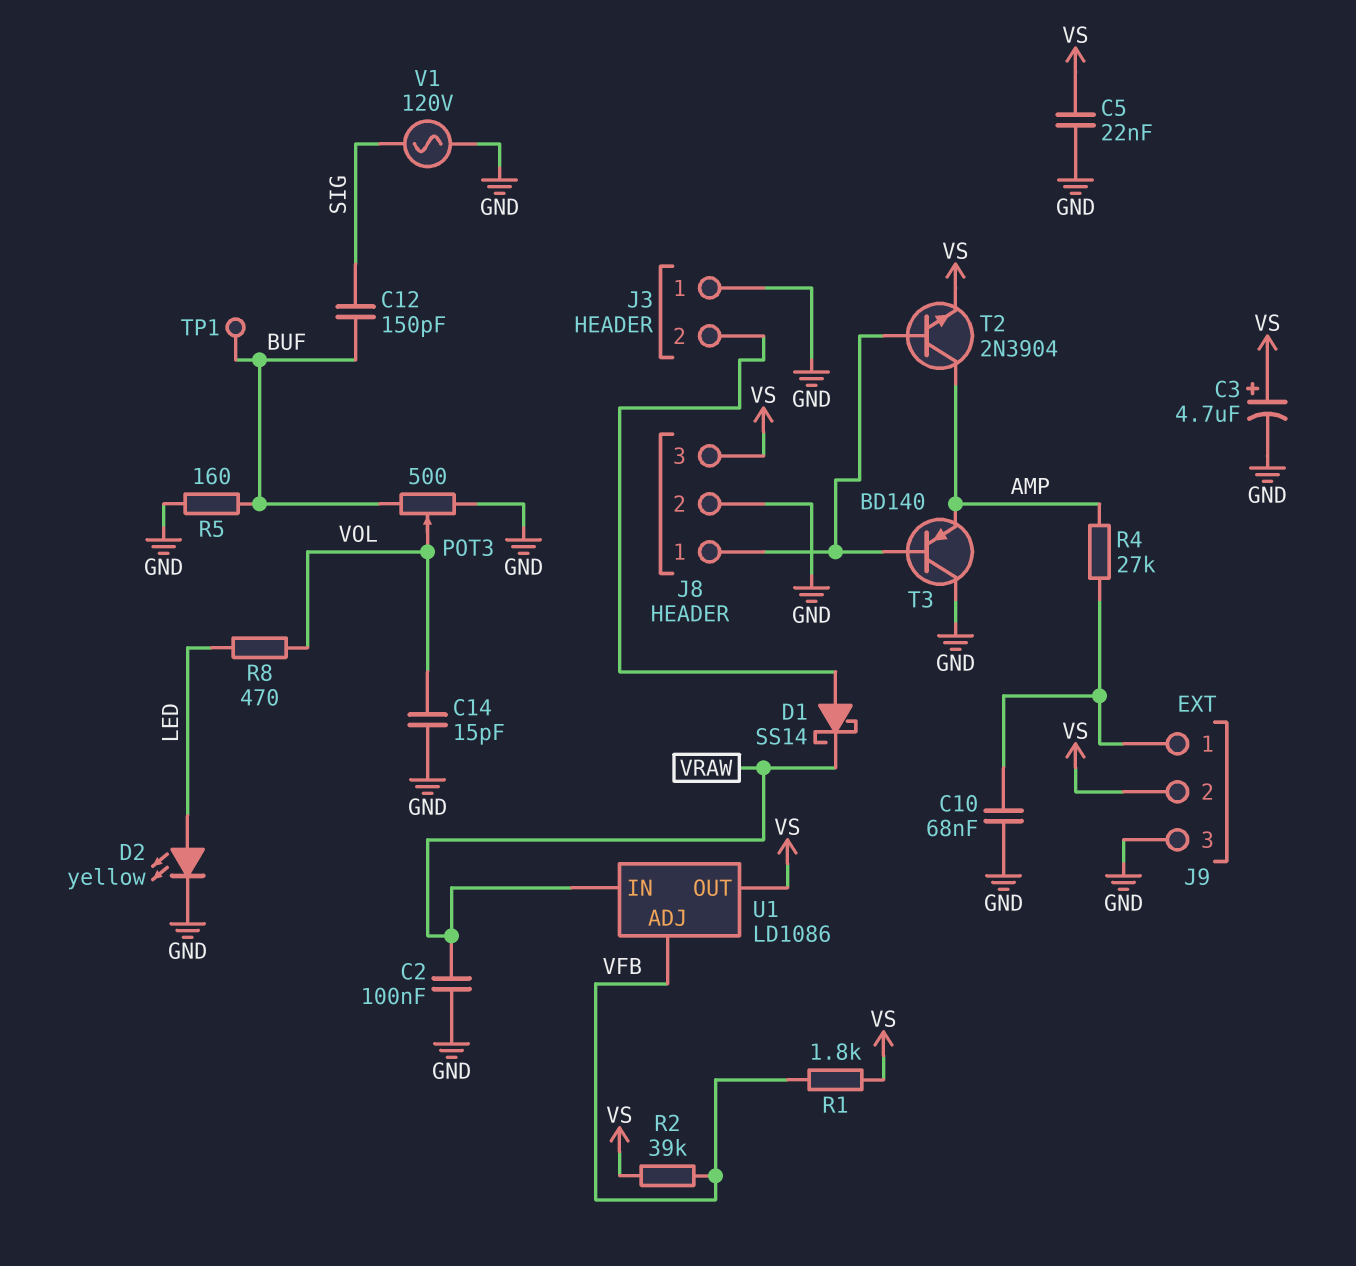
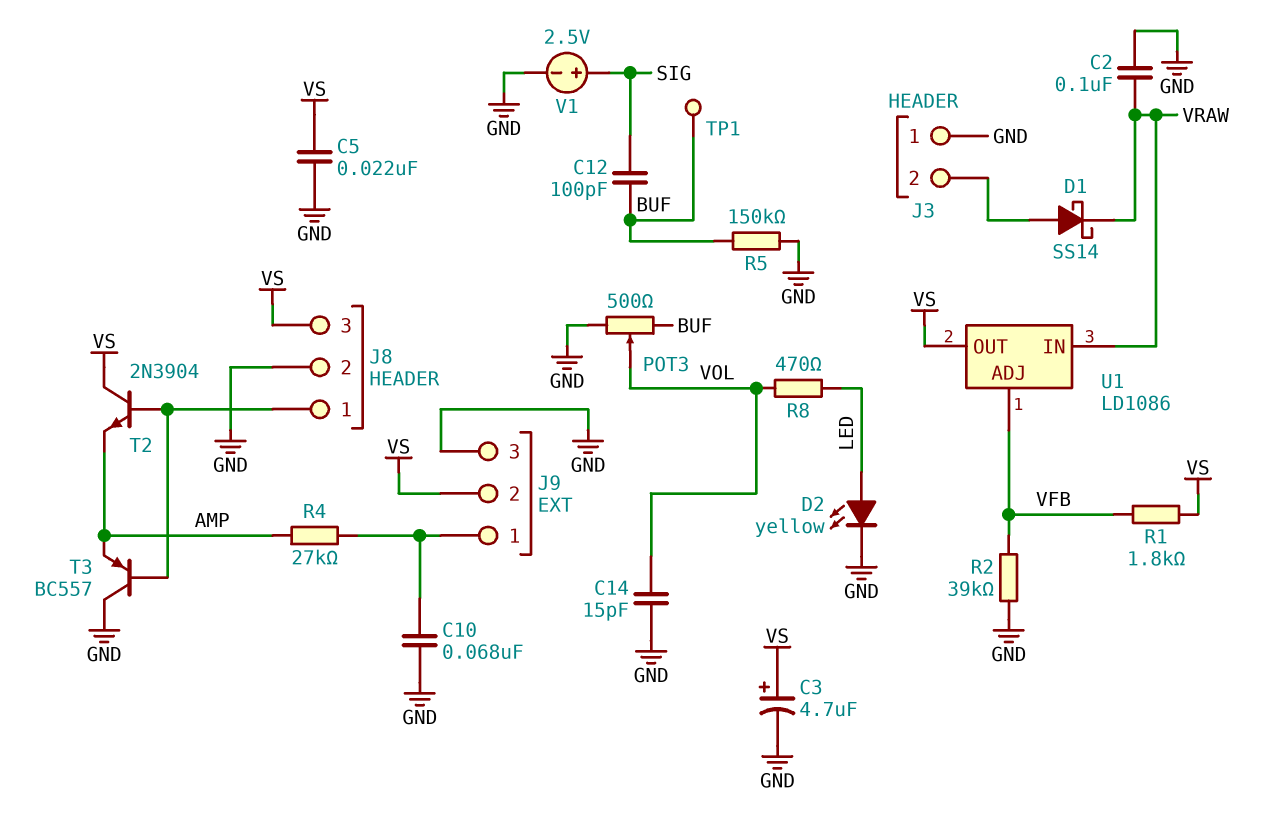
C12: 150pF (BUF, SIG) -> 100pF (BUF, SIG)
R2: 39k (VFB, VS) -> 39k (GND, VFB)
R5: 160 (BUF, GND) -> 150k (BUF, GND)
T2: NPN 2N3904 (B J8/1, C AMP, E VS) -> NPN 2N3904 (B J8/1, C VS, E AMP)
T3: PNP BD140 (B J8/1, C GND, E AMP) -> PNP BC557 (B J8/1, C GND, E AMP)
V1: AC 120V (GND, SIG) -> 2.5V (plus SIG, minus GND)

